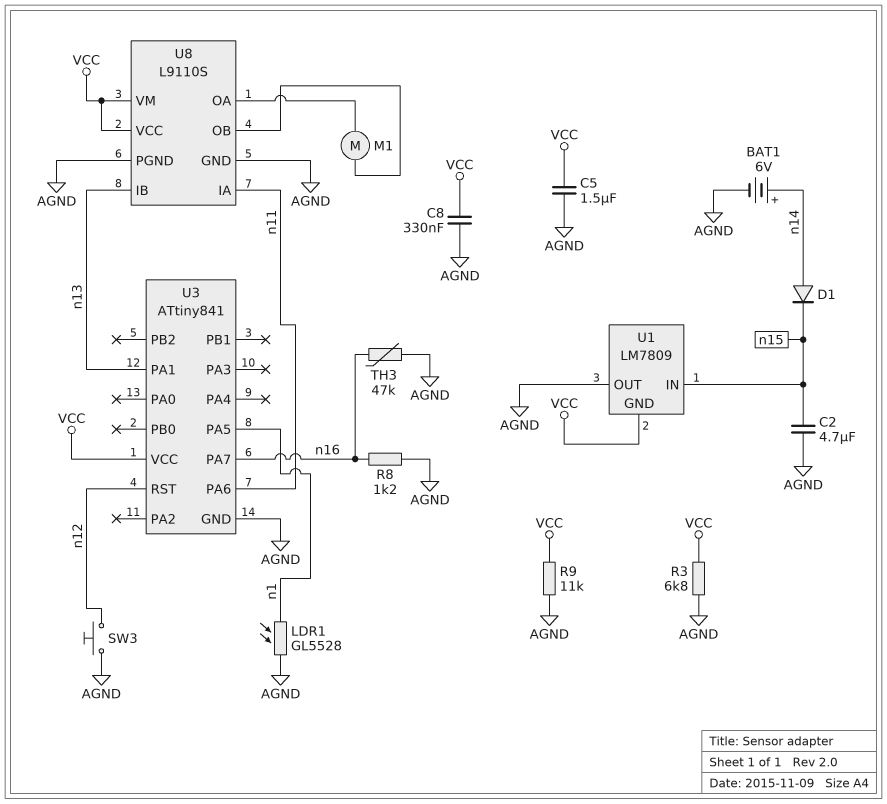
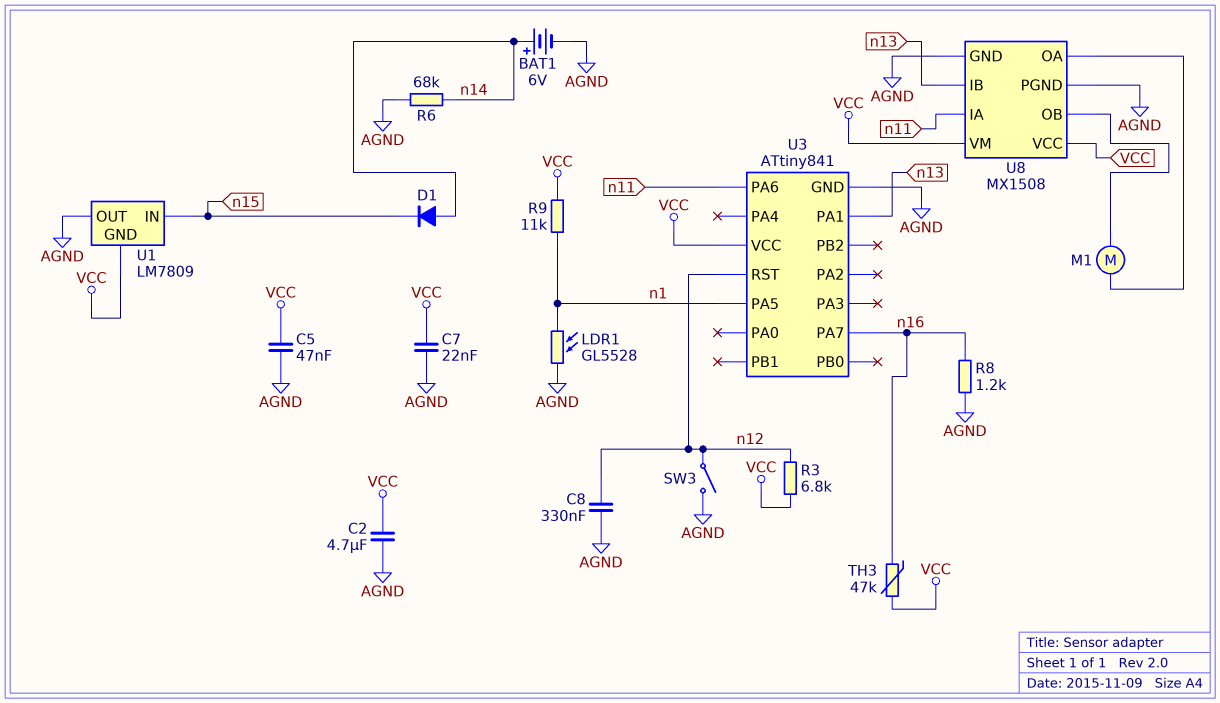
C2: 4.7uF (AGND, n15) -> 4.7uF (AGND, VCC)
C5: 1.5uF (AGND, VCC) -> 47nF (AGND, VCC)
C7: none -> 22nF (AGND, VCC)
C8: 330nF (AGND, VCC) -> 330nF (AGND, n12)
R3: 6.8k (AGND, VCC) -> 6.8k (VCC, n12)
R6: none -> 68k (AGND, n14)
R9: 11k (AGND, VCC) -> 11k (VCC, n1)
SW3: button (AGND, n12) -> switch (AGND, n12)
TH3: 47k (AGND, n16) -> 47k (VCC, n16)
U8: L9110S -> MX1508

